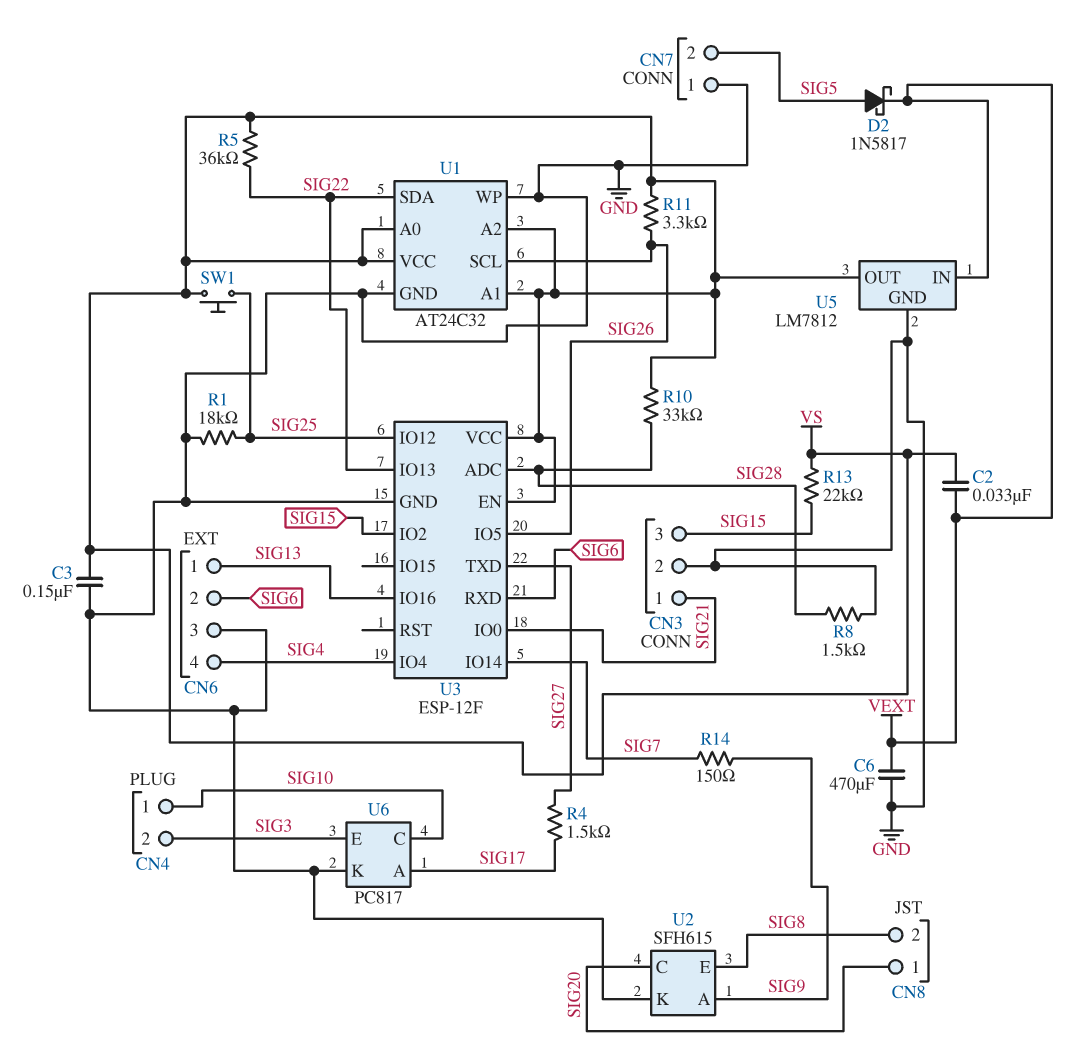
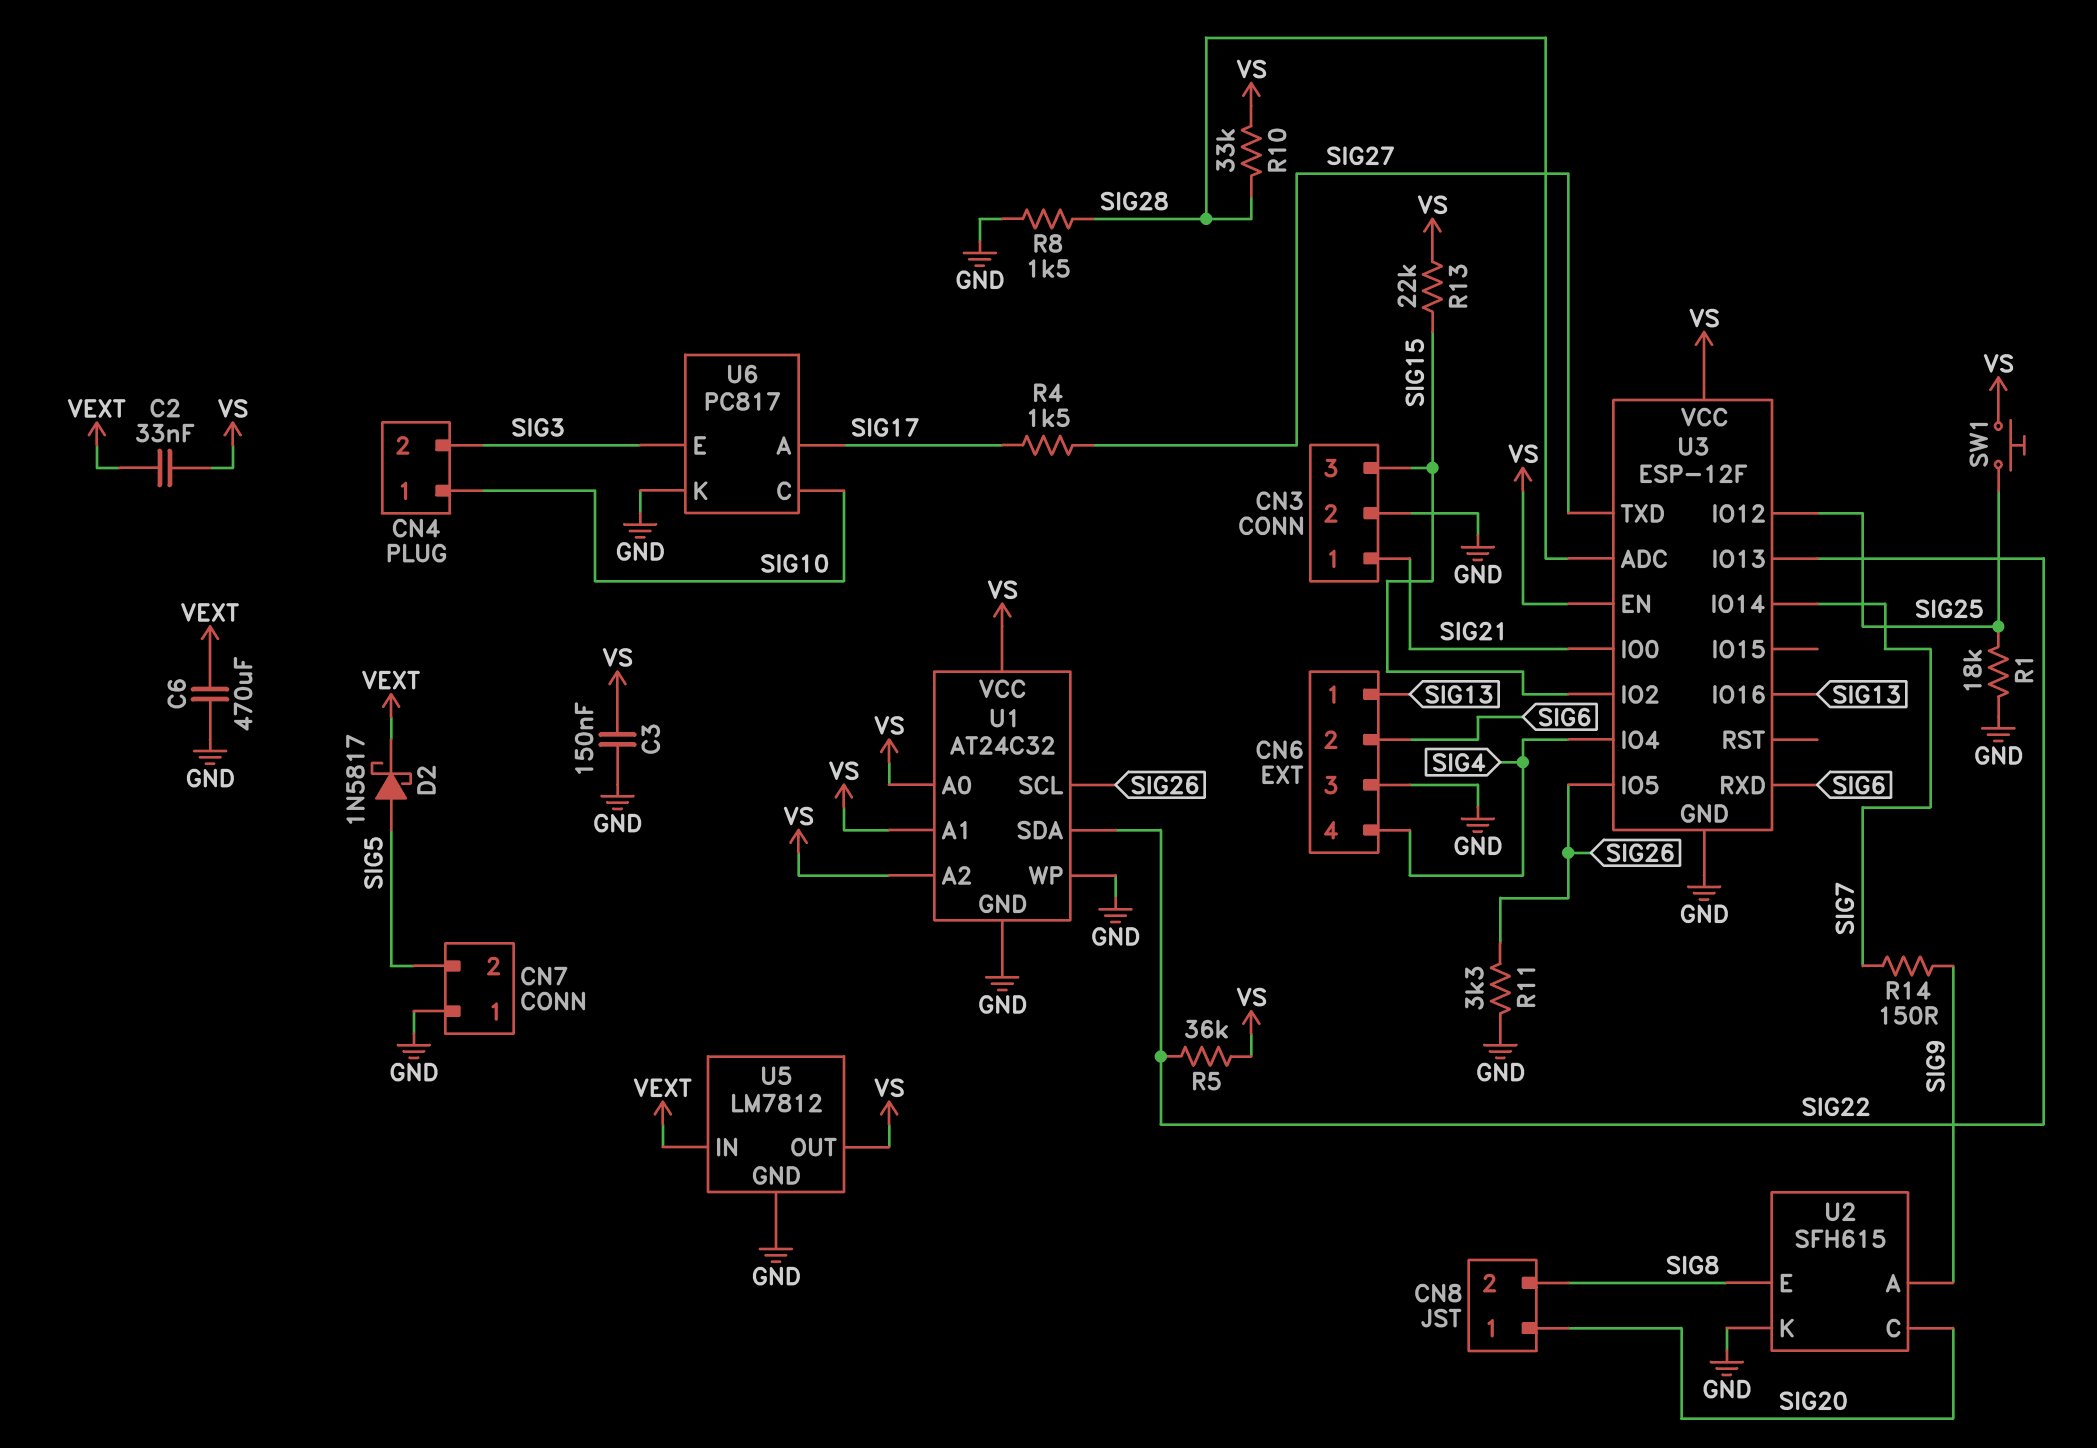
R11: 3.3k (SIG26, VS) -> 3.3k (GND, SIG26)

